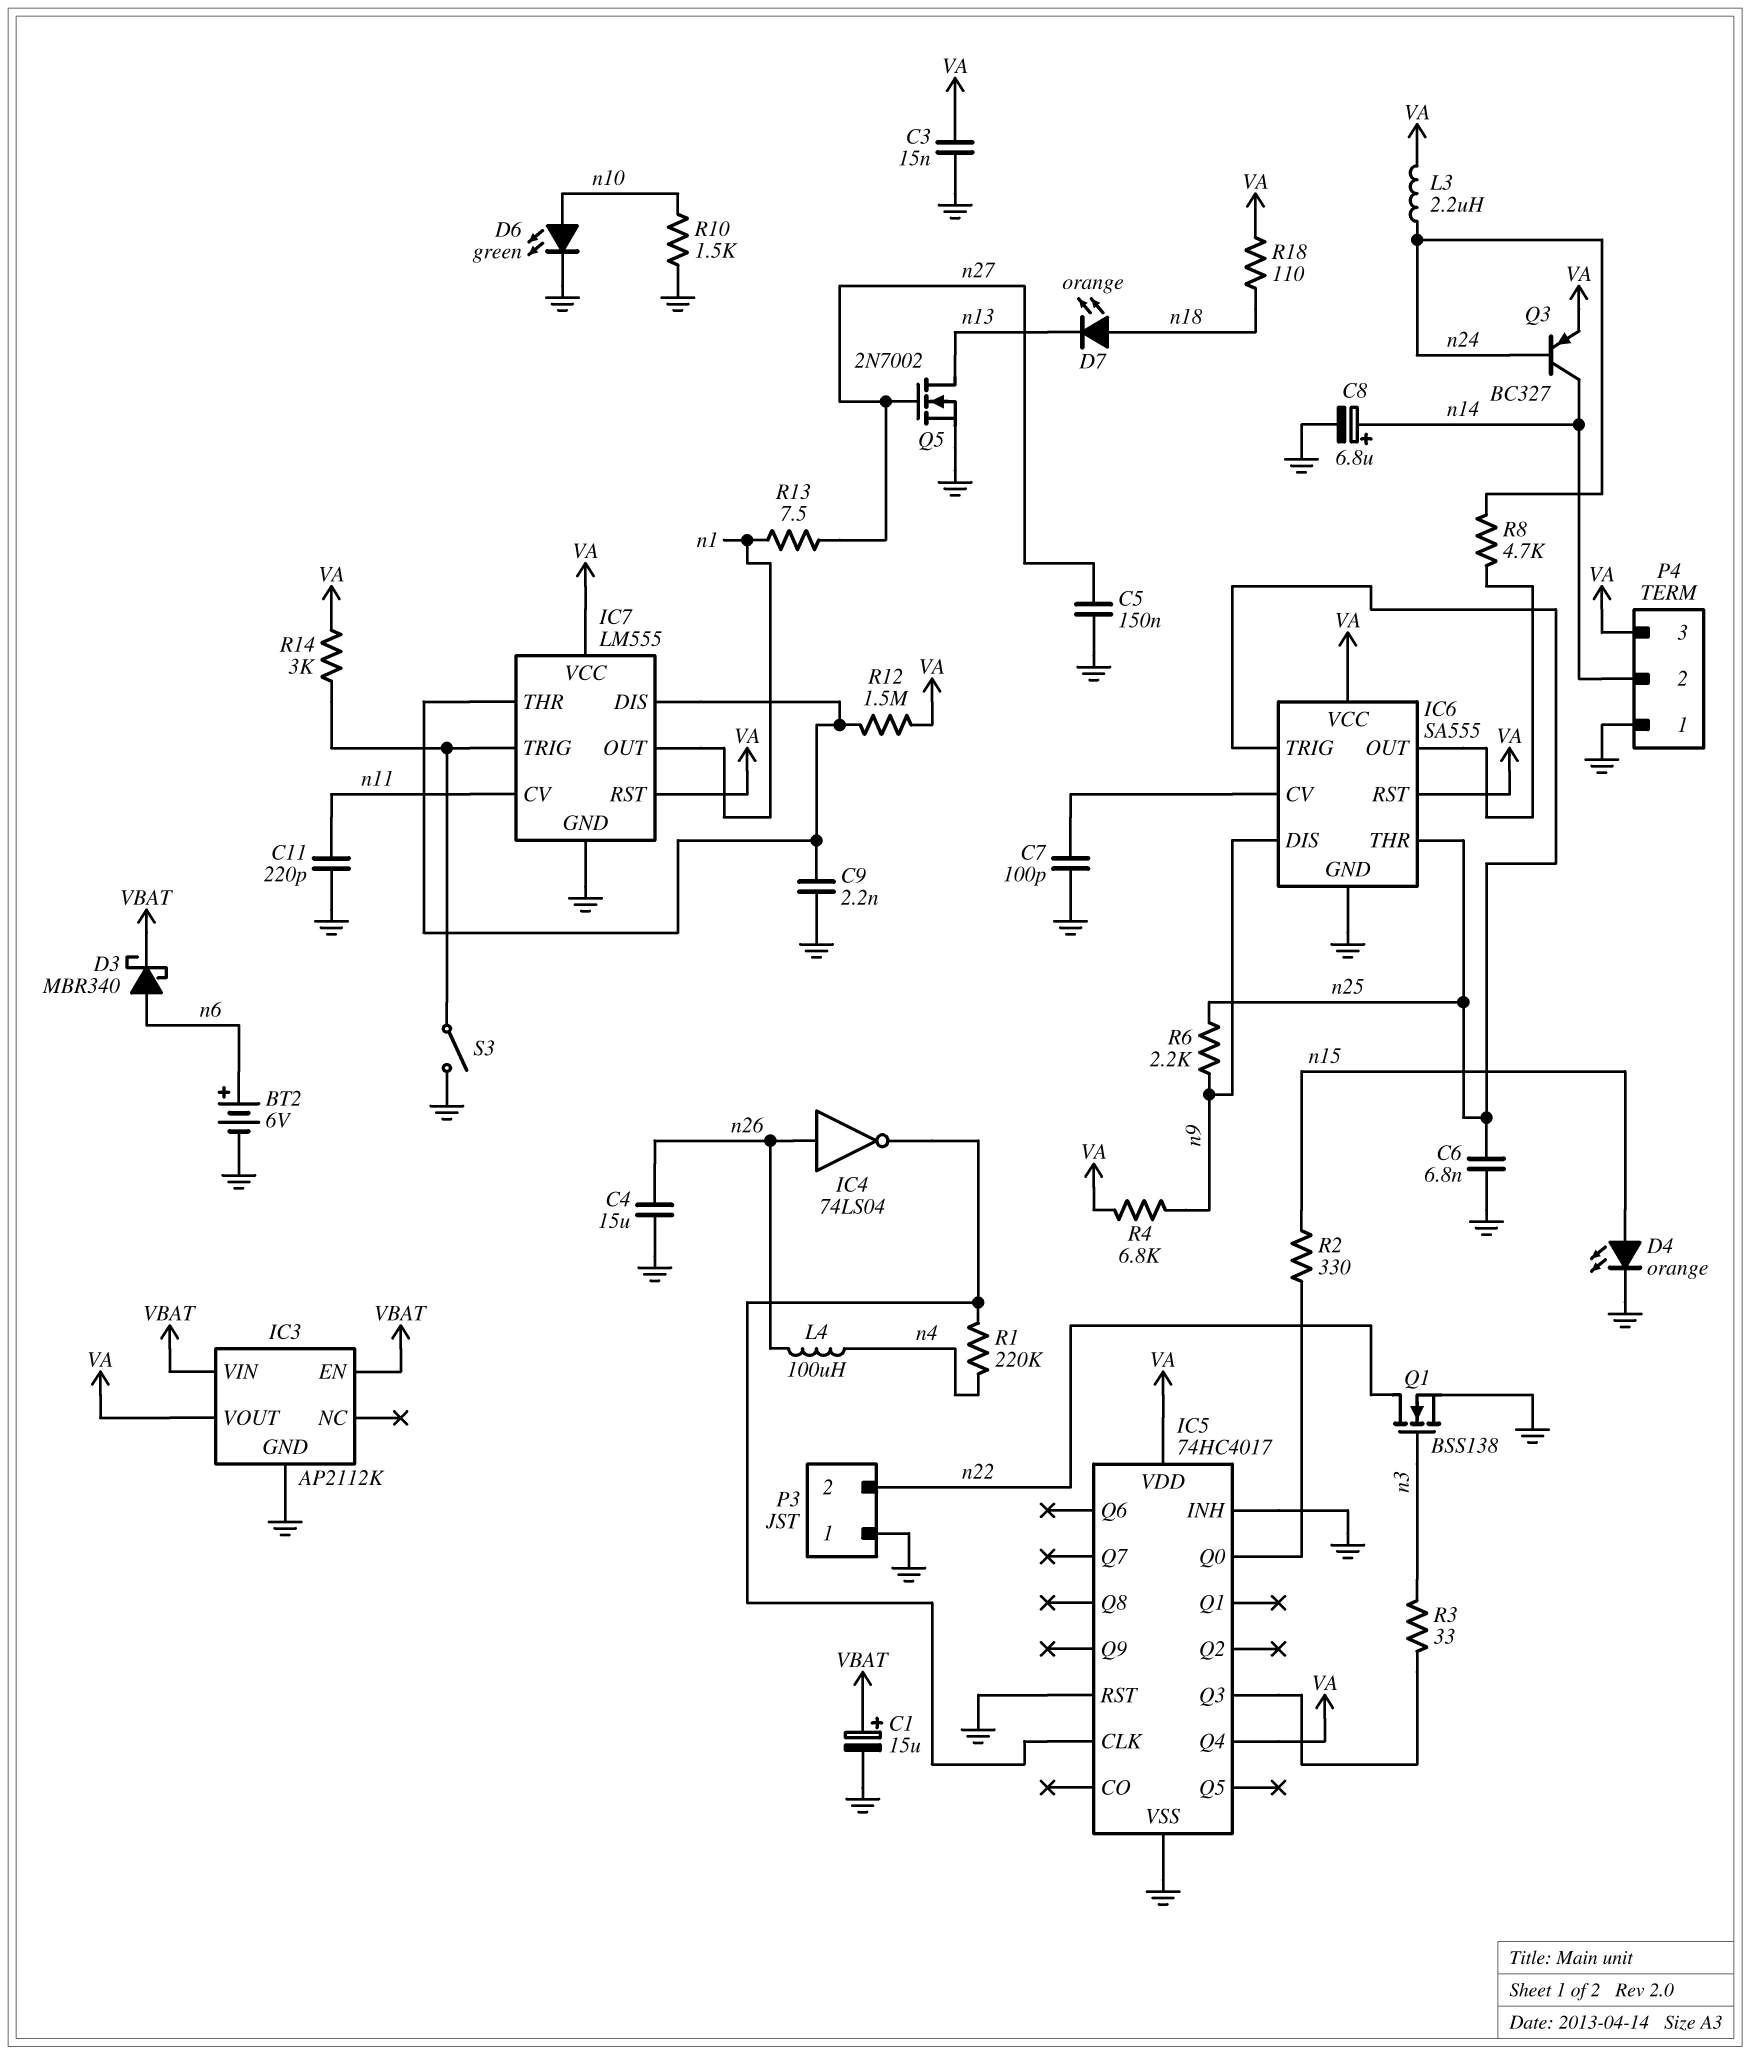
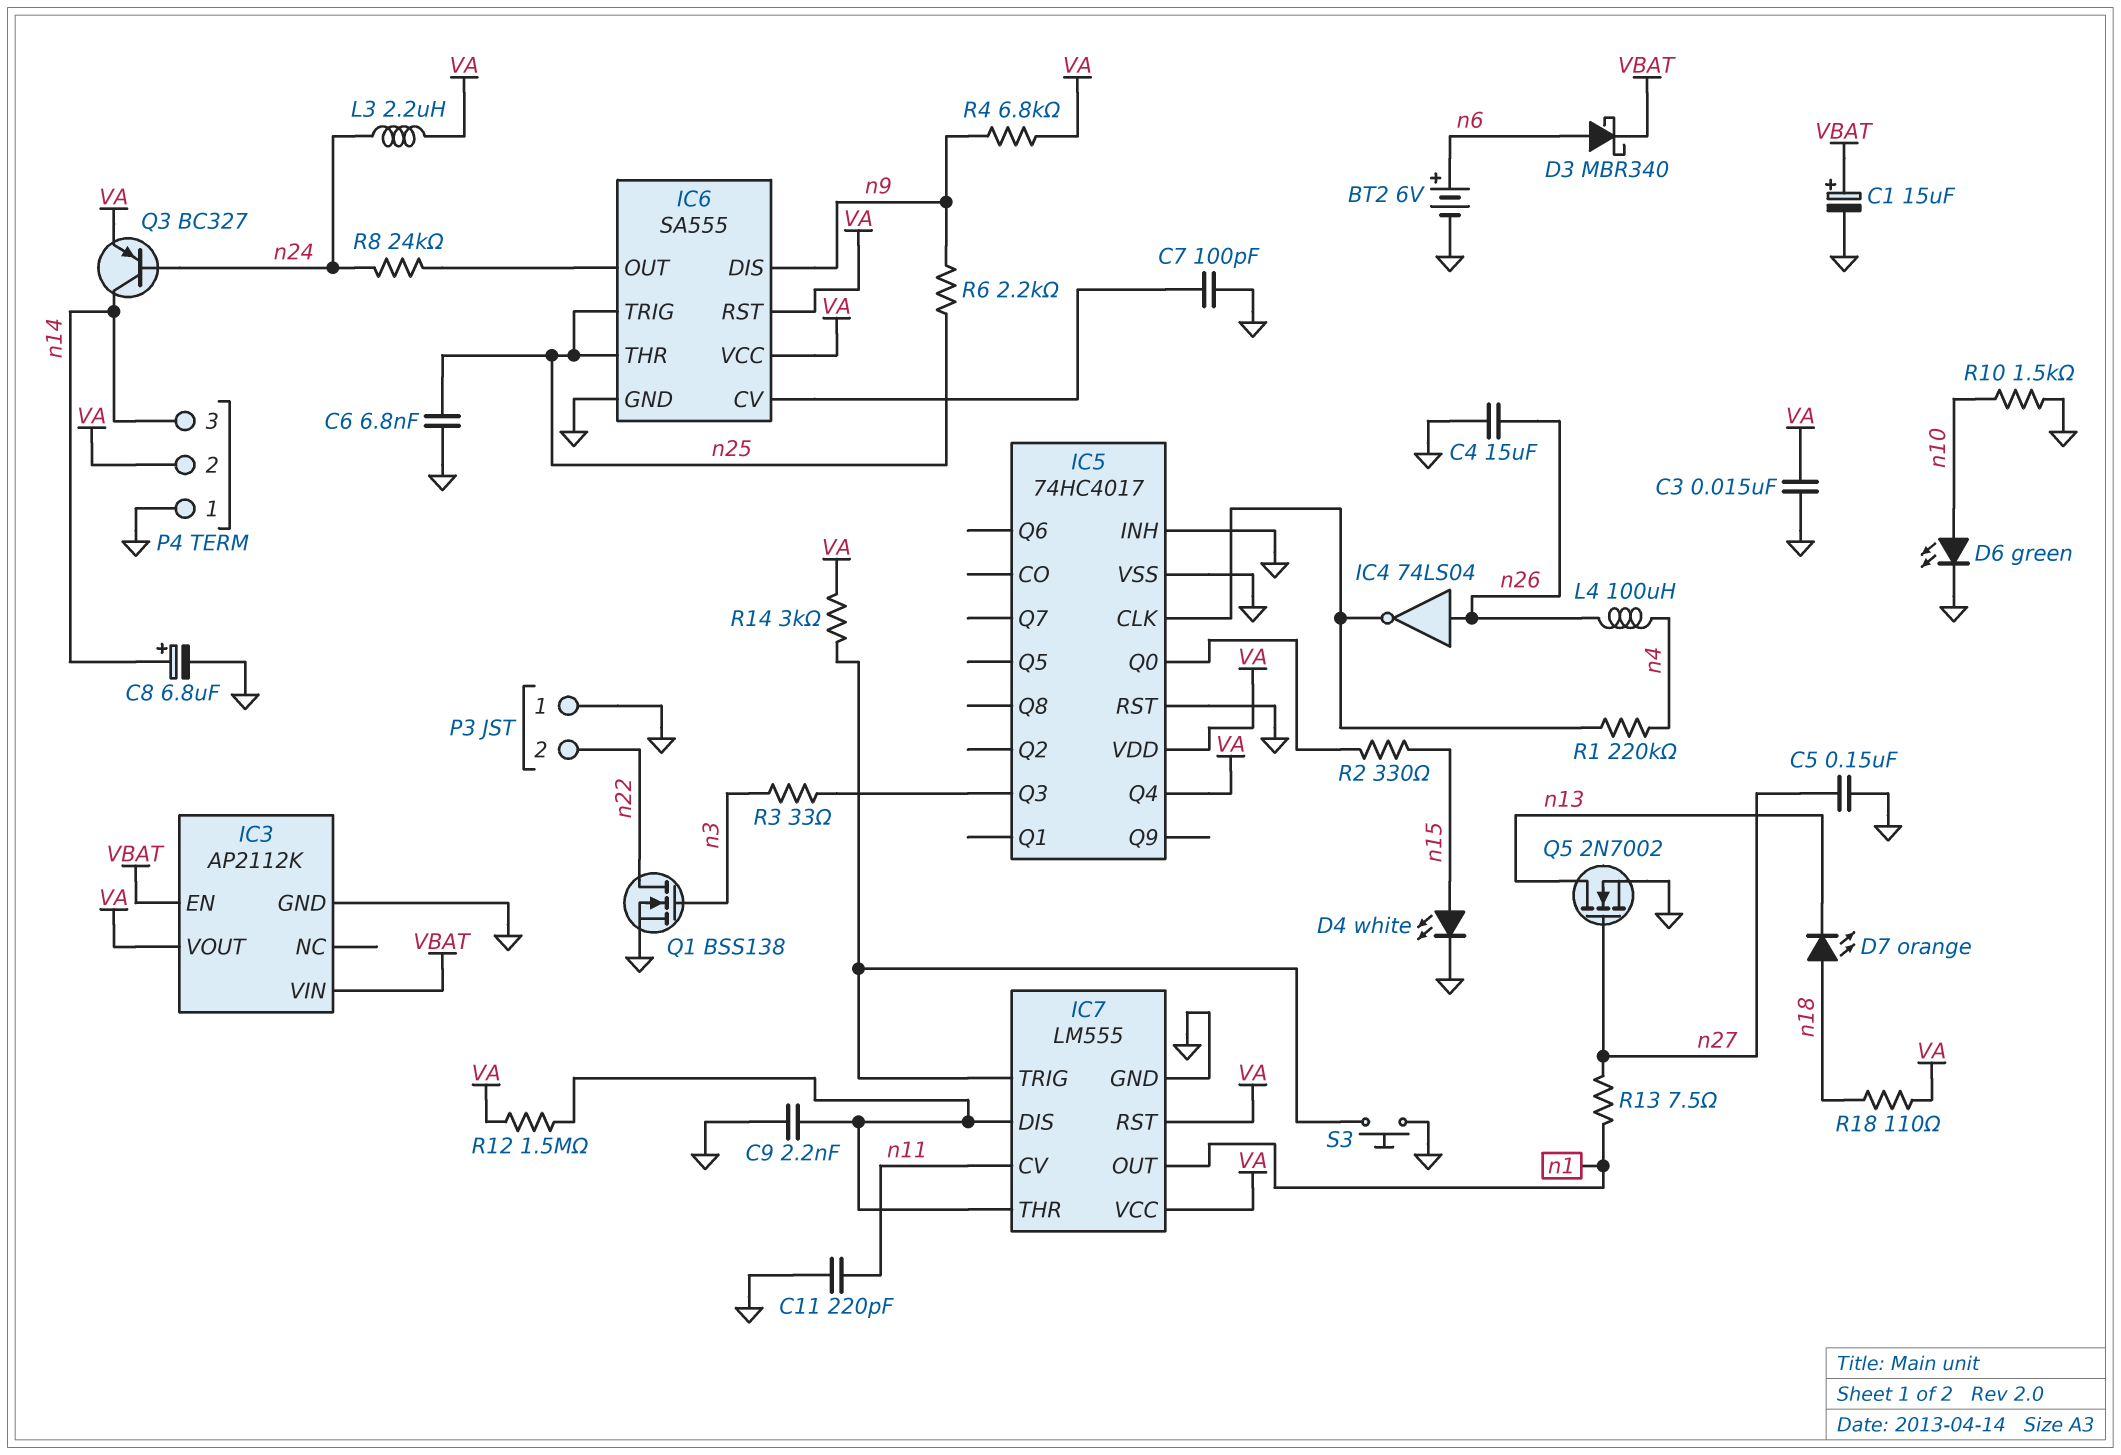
D4: LED orange (A n15, K GND) -> LED white (A n15, K GND)
P4 pin 2: n14 -> VA
P4 pin 3: VA -> n14
R8: 4.7k (IC6/OUT, n24) -> 24k (IC6/OUT, n24)
S3: switch (GND, IC7/TRIG) -> button (GND, IC7/TRIG)

